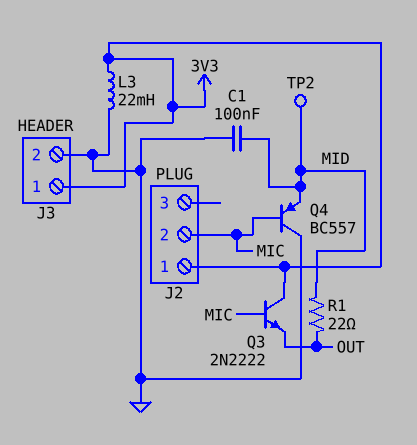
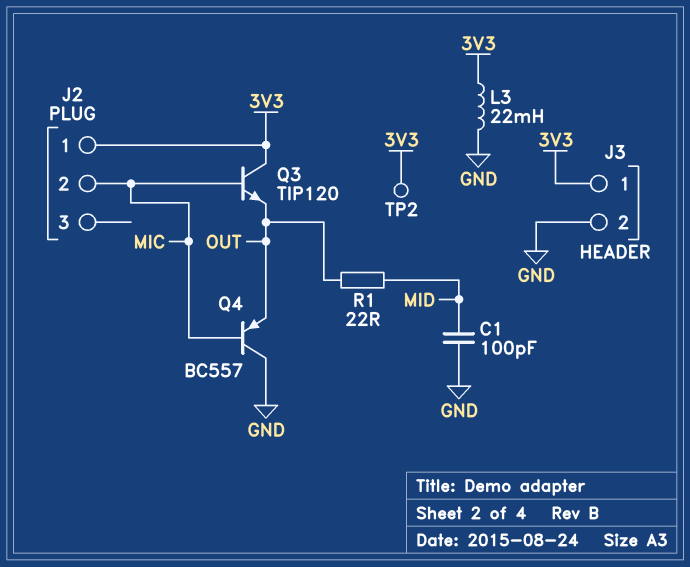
C1: 100nF (GND, MID) -> 100pF (GND, MID)
Q3: NPN 2N2222 (B MIC, C 3V3, E OUT) -> NPN TIP120 (B MIC, C 3V3, E OUT)
Q4: PNP BC557 (B MIC, C GND, E MID) -> PNP BC557 (B MIC, C GND, E OUT)
TP2: test point (MID) -> test point (3V3)

